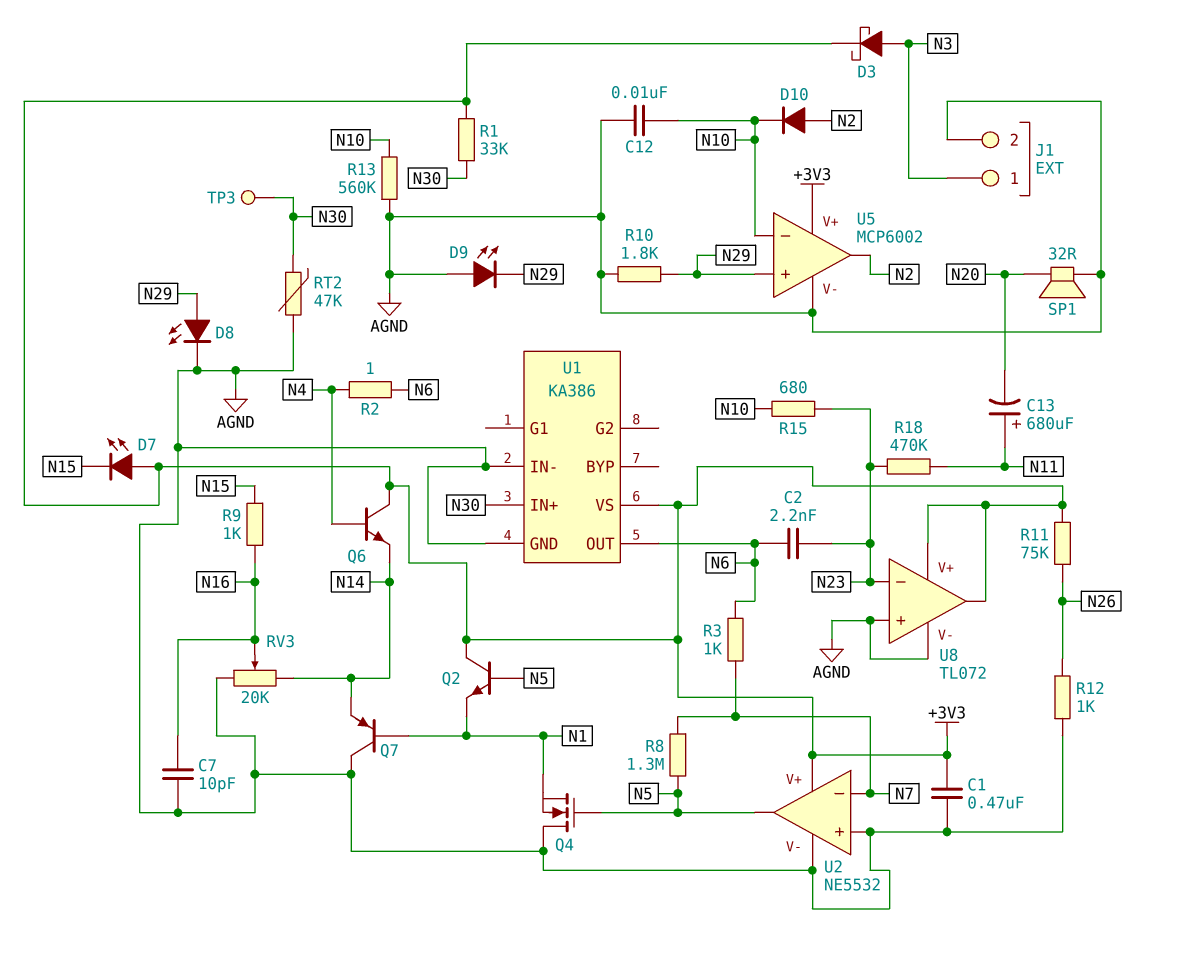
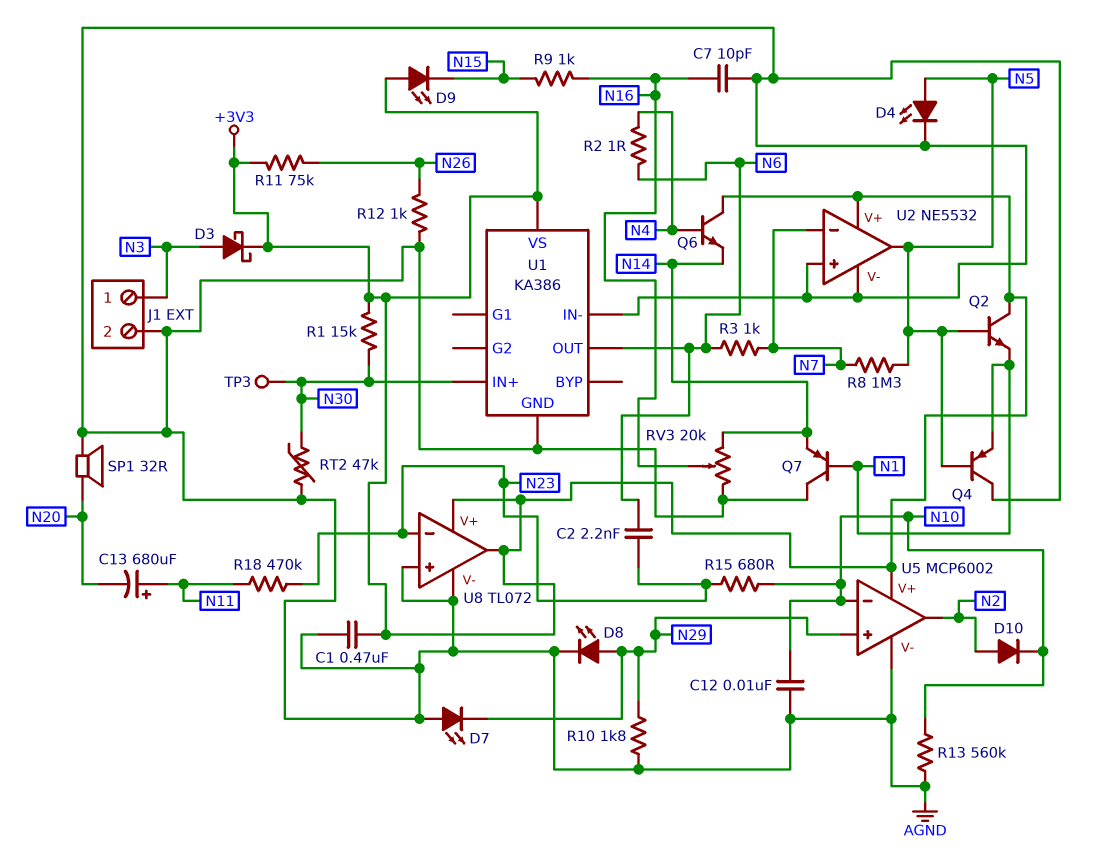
D4: none -> LED (A N5, K AGND)
D7: LED (A +3V3, K N15) -> LED (A AGND, K N29)
D9: LED (A AGND, K N29) -> LED (A +3V3, K N15)
Q4: NMOS (G N5, D AGND, S N1) -> PNP (B N5, C AGND, E N1)
R1: 33k (+3V3, N30) -> 15k (+3V3, N30)

